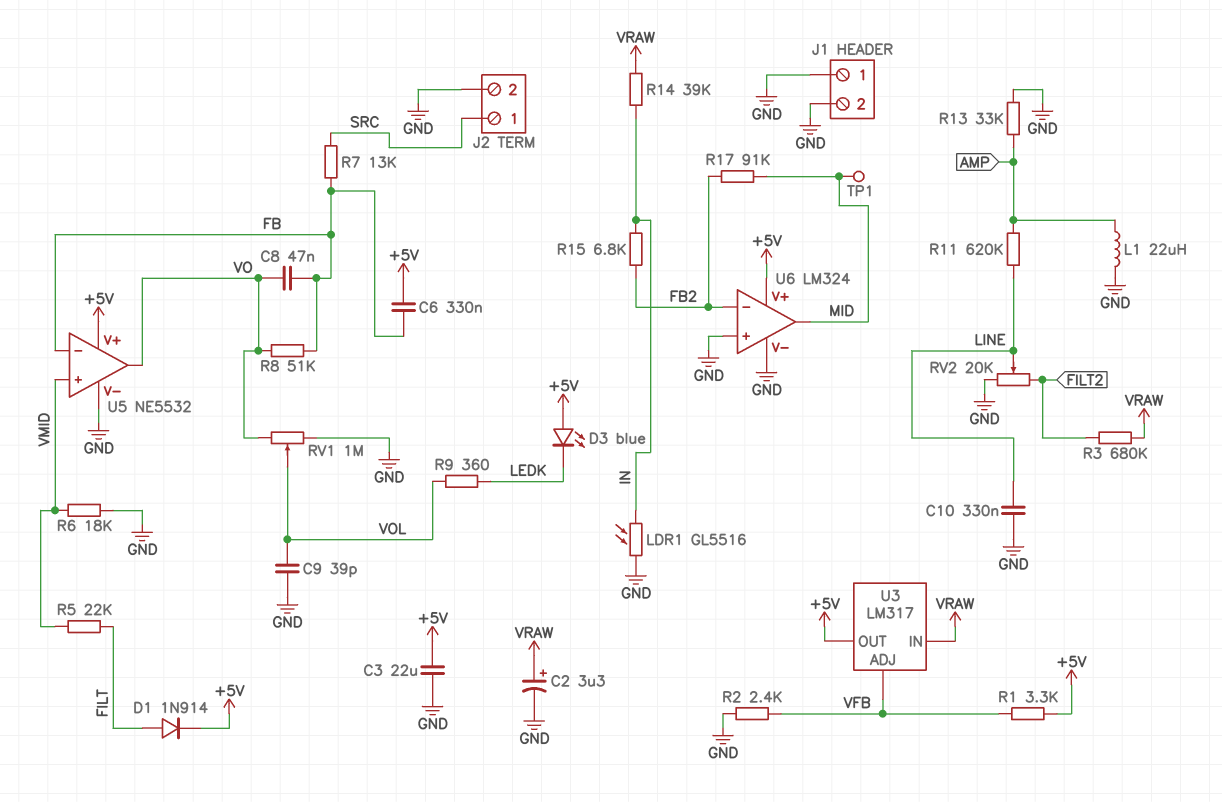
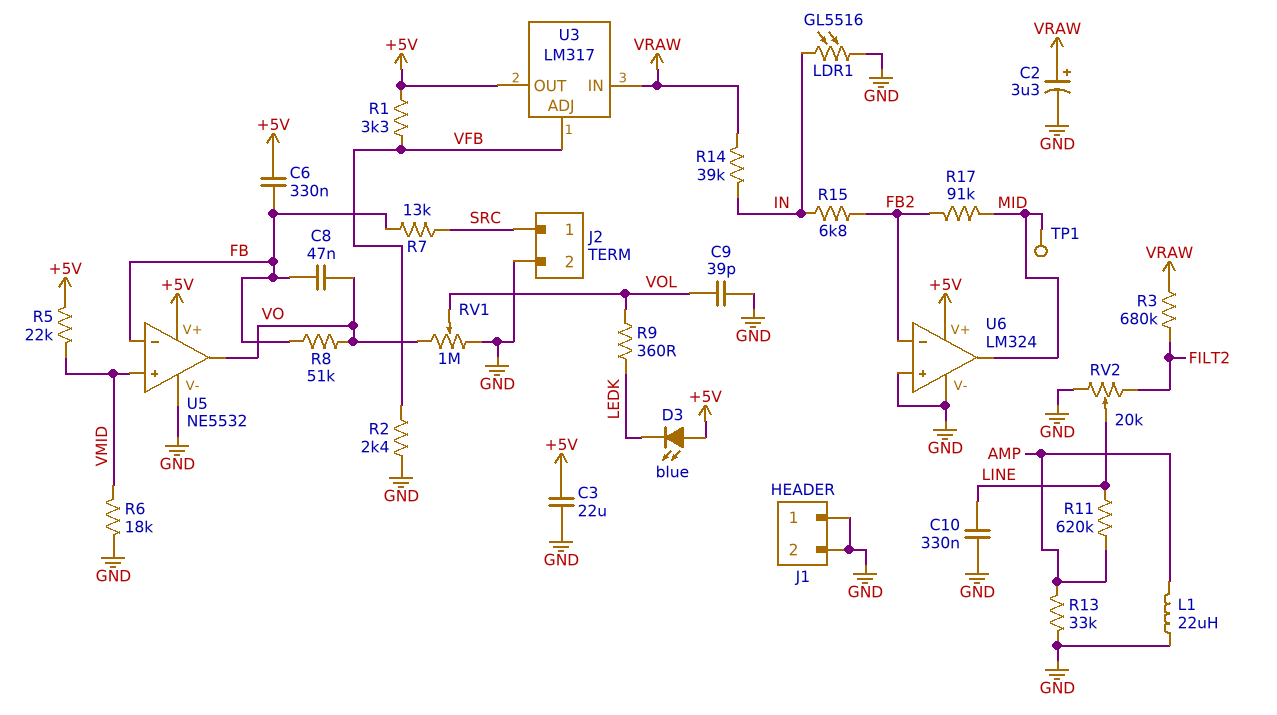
D1: diode 1N914 (A FILT, K +5V) -> none
R5: 22k (FILT, VMID) -> 22k (+5V, VMID)

